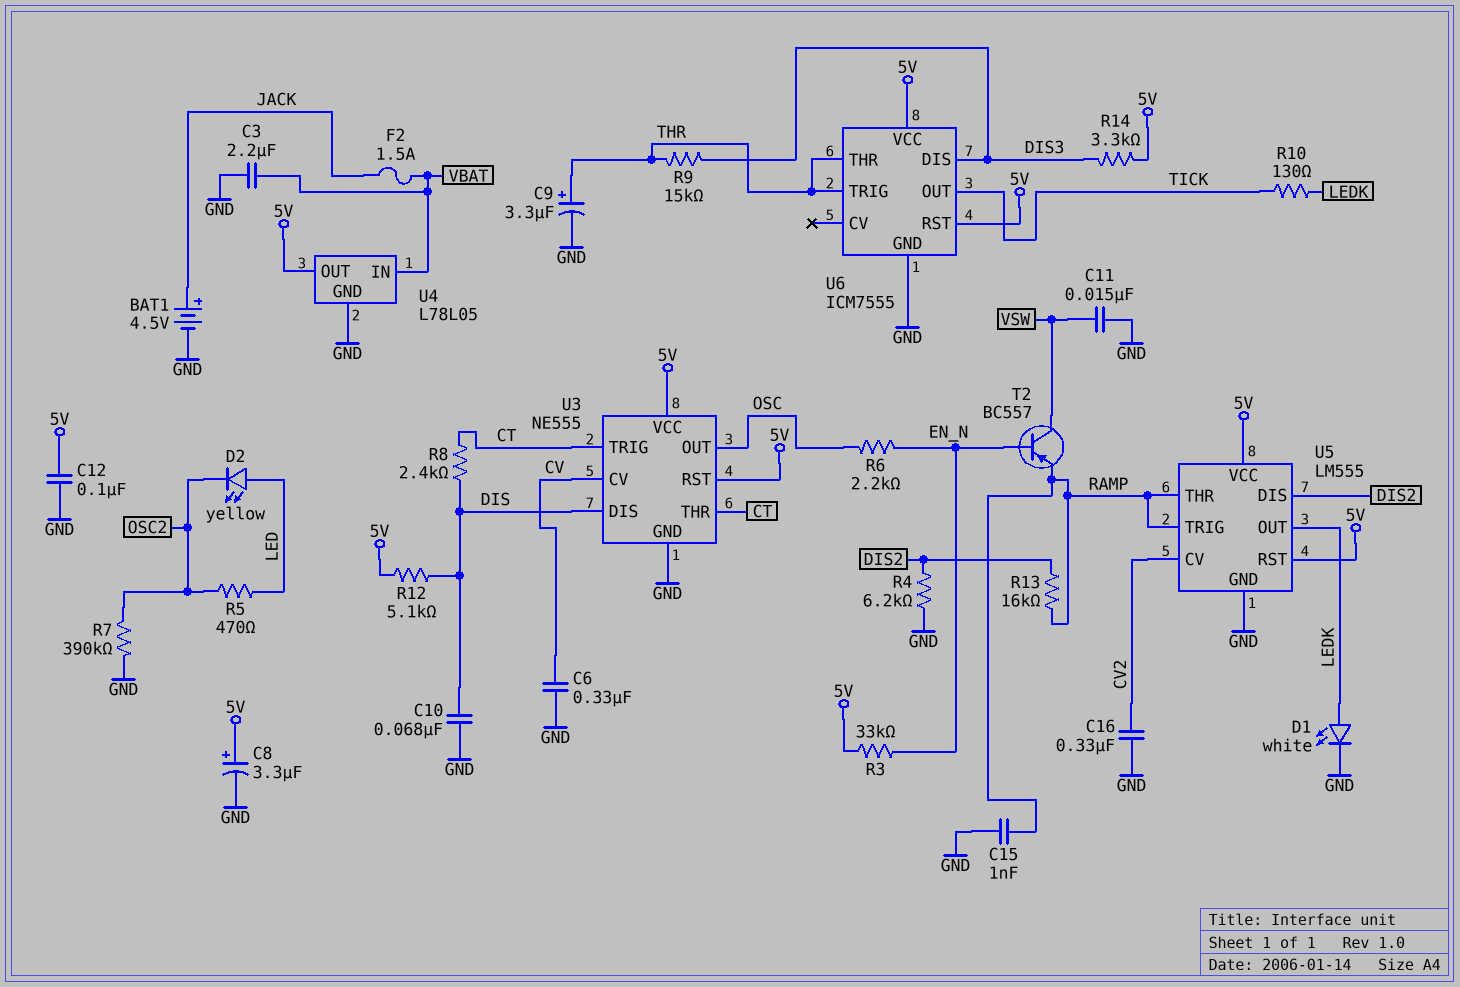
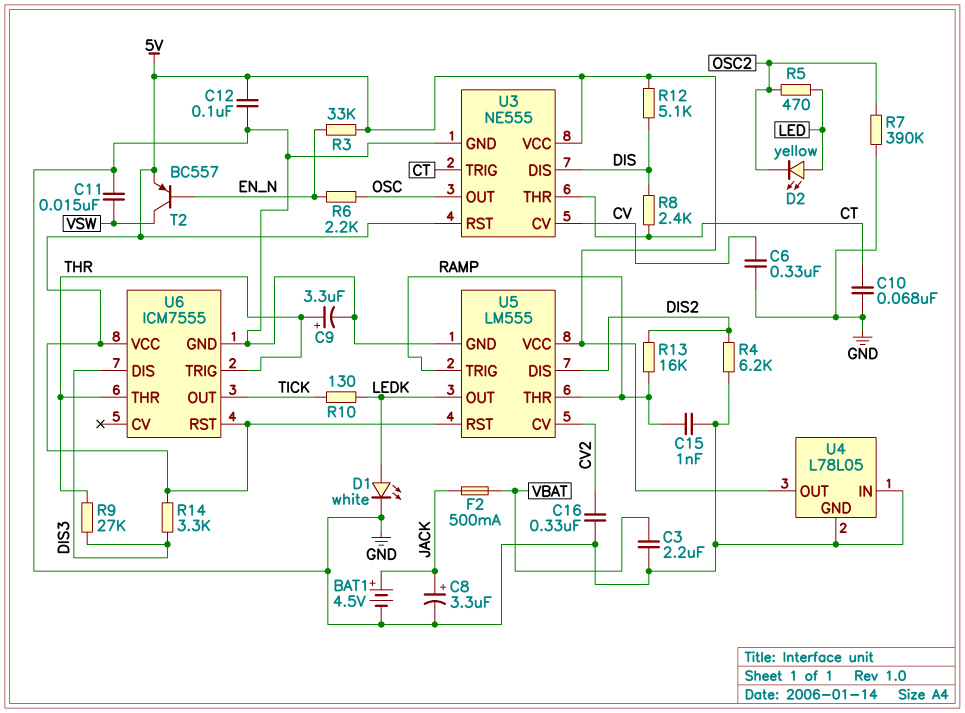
C8: 3.3uF (plus 5V, minus GND) -> 3.3uF (plus JACK, minus GND)
C10: 68nF (DIS, GND) -> 68nF (CT, GND)
F2: 1.5A (JACK, VBAT) -> 500mA (JACK, VBAT)
R9: 15k (DIS3, THR) -> 27k (DIS3, THR)
T2: PNP BC557 (B EN_N, C VSW, E RAMP) -> PNP BC557 (B EN_N, C VSW, E 5V)
U4 pin IN: VBAT -> GND

